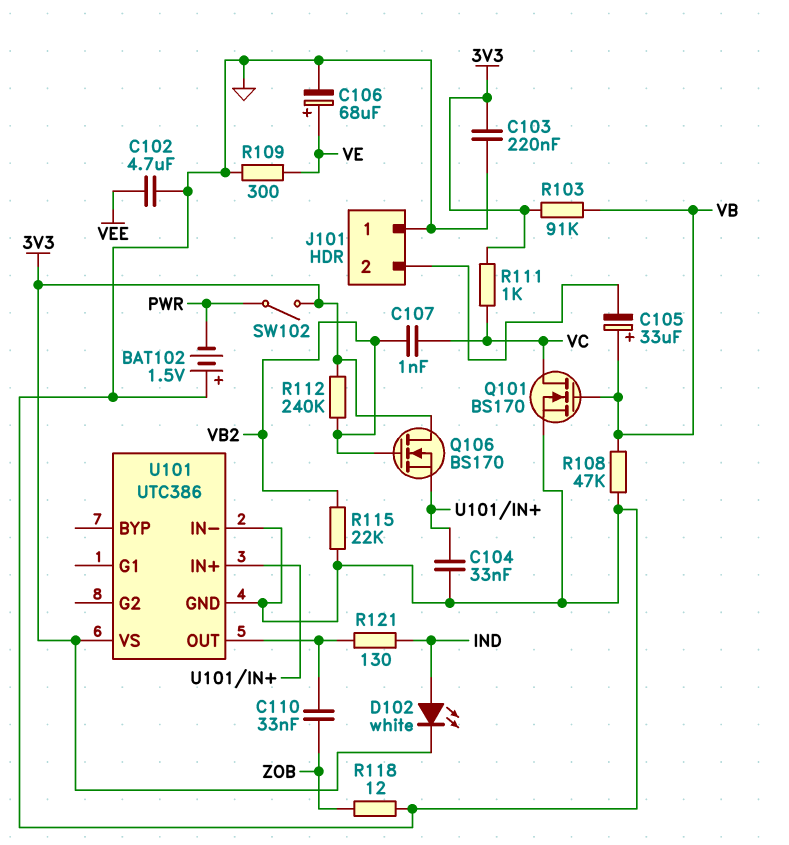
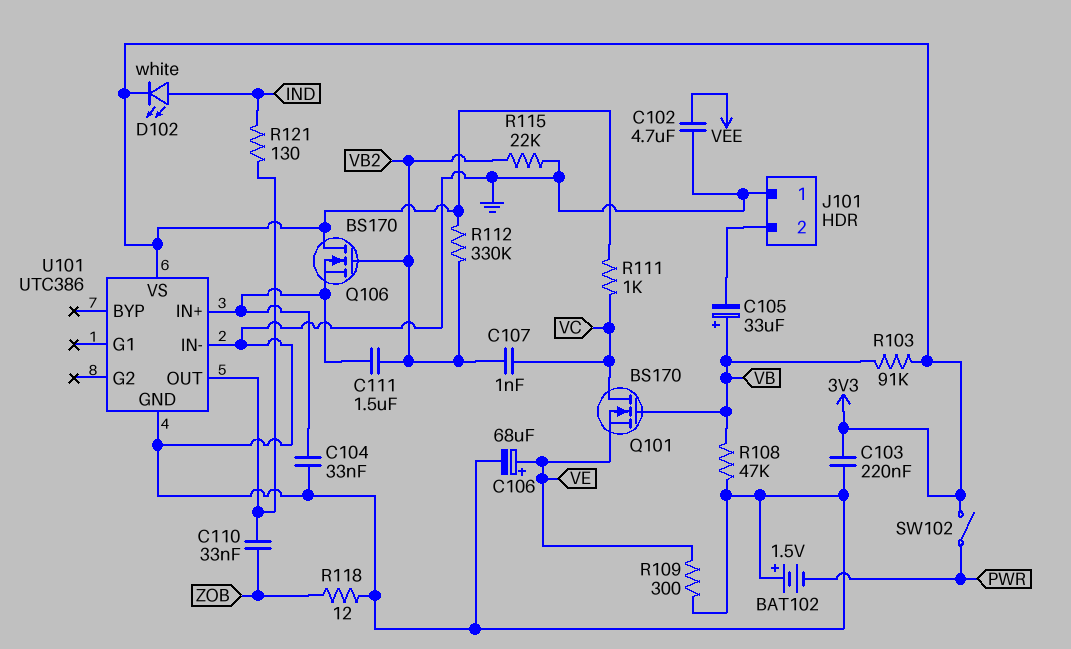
C111: none -> 1.5uF (U101/IN+, VB2)
Q101: NMOS BS170 (G VB, D VC, S GND) -> NMOS BS170 (G VB, D VC, S VE)
R112: 240k (3V3, VB2) -> 330k (3V3, VB2)

